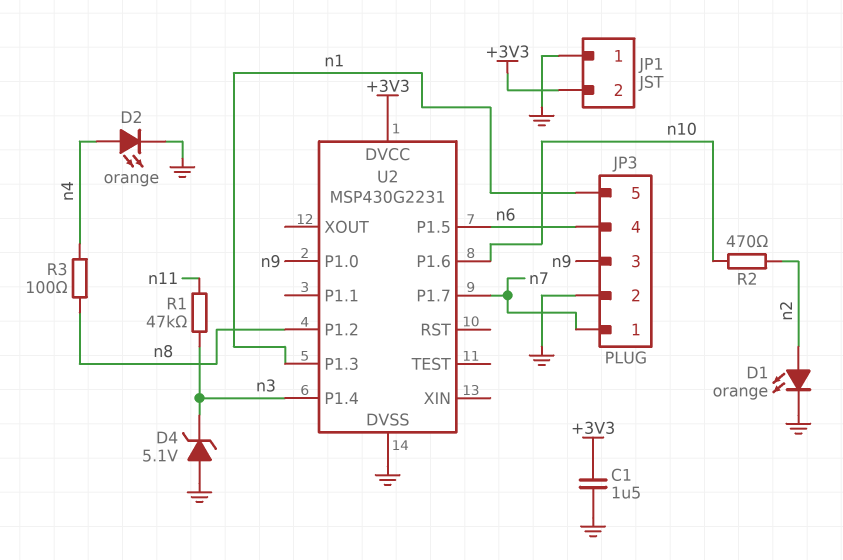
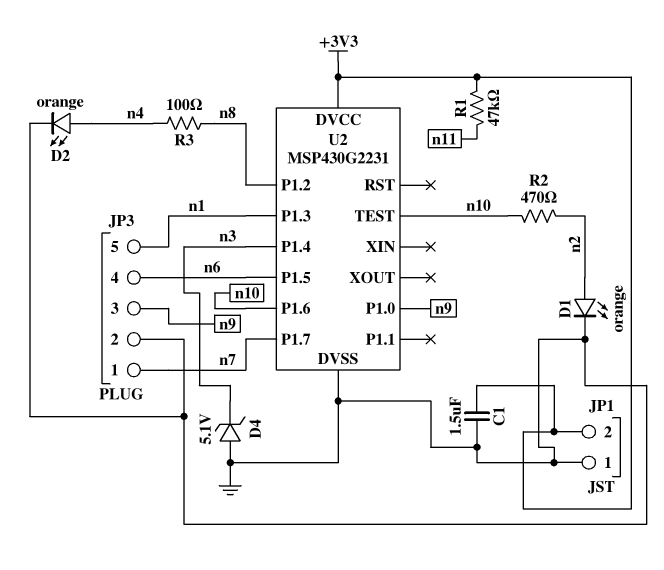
R1: 47k (n3, n11) -> 47k (+3V3, n11)
U2 pin TEST: none -> n10

